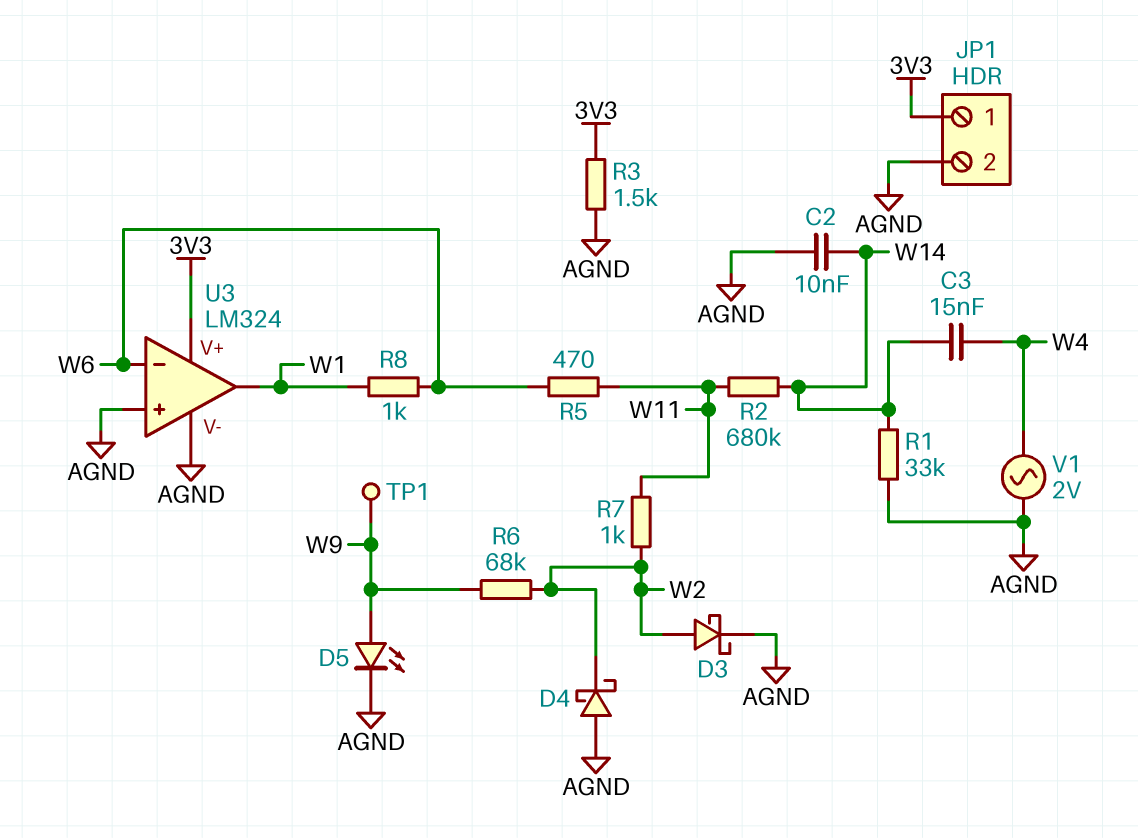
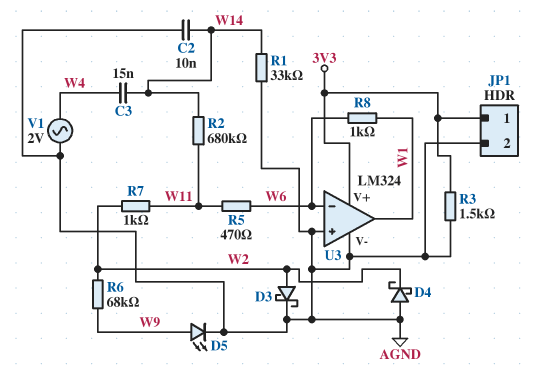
TP1: test point (W9) -> none

